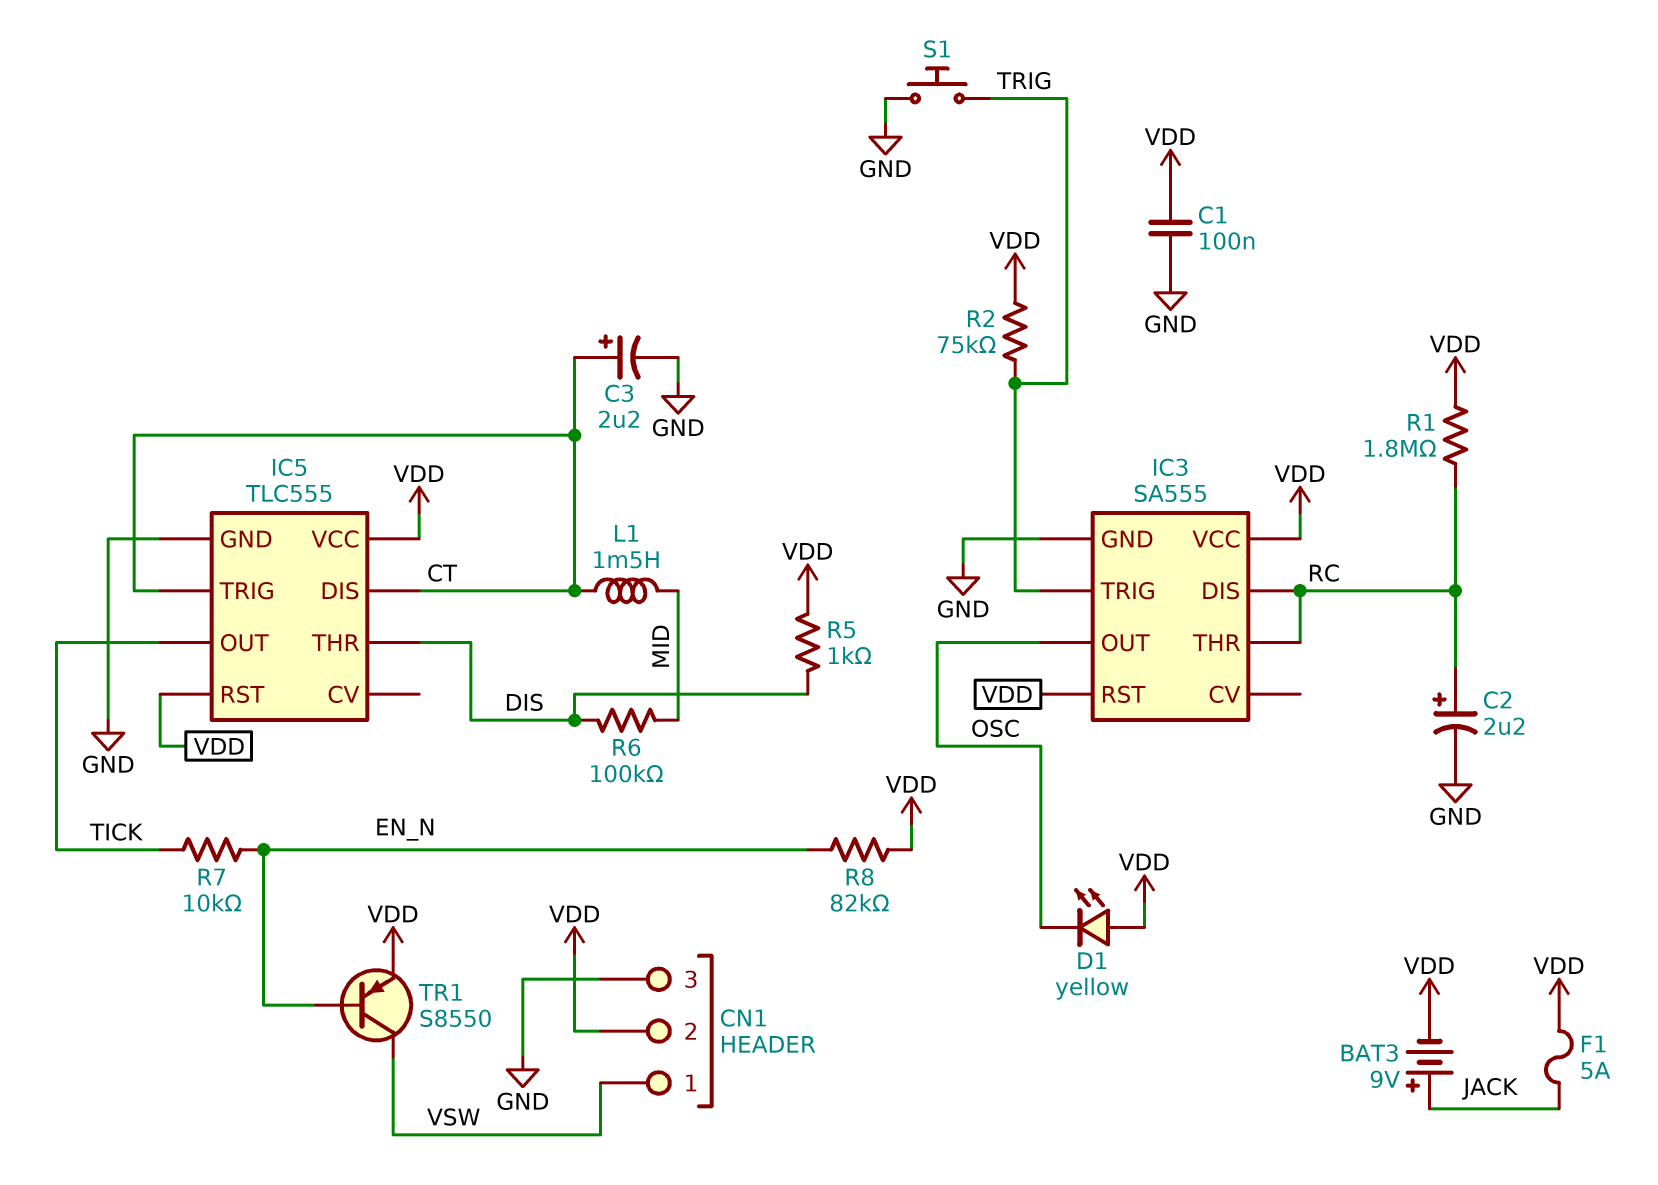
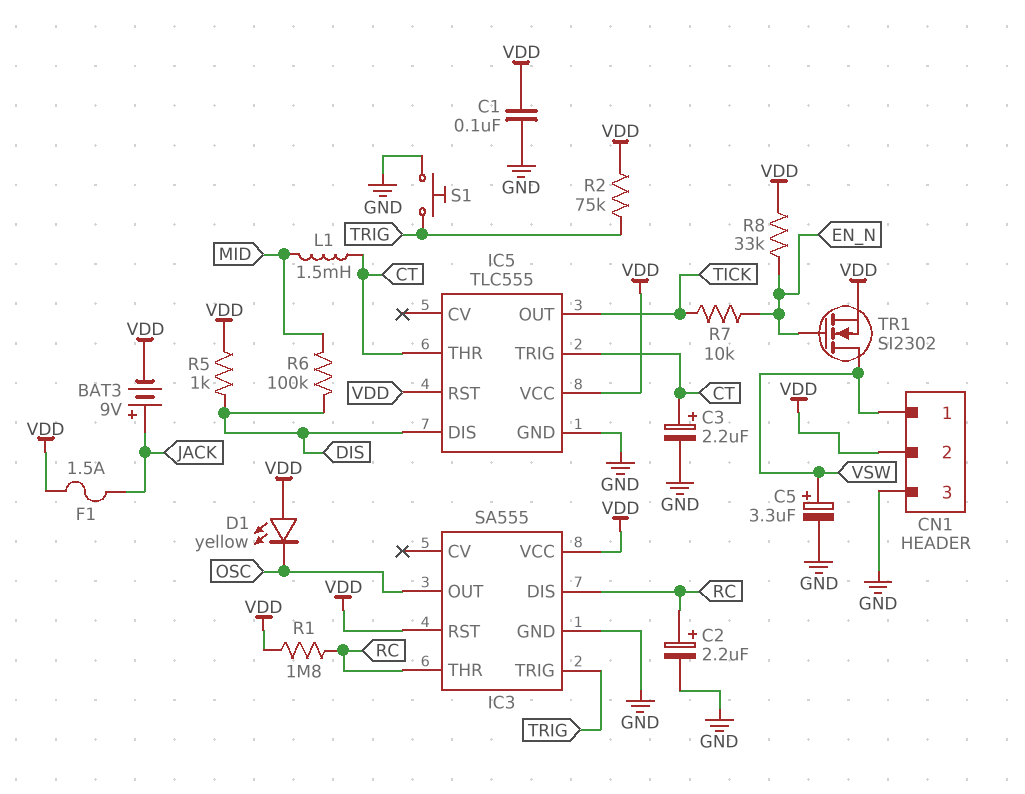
C5: none -> 3.3uF (plus VSW, minus GND)
F1: 5A (JACK, VDD) -> 1.5A (JACK, VDD)
IC5 pin DIS: CT -> DIS
IC5 pin THR: DIS -> CT
R8: 82k (EN_N, VDD) -> 33k (EN_N, VDD)
TR1: PNP S8550 (B EN_N, C VSW, E VDD) -> NMOS SI2302 (G EN_N, D VSW, S VDD)

